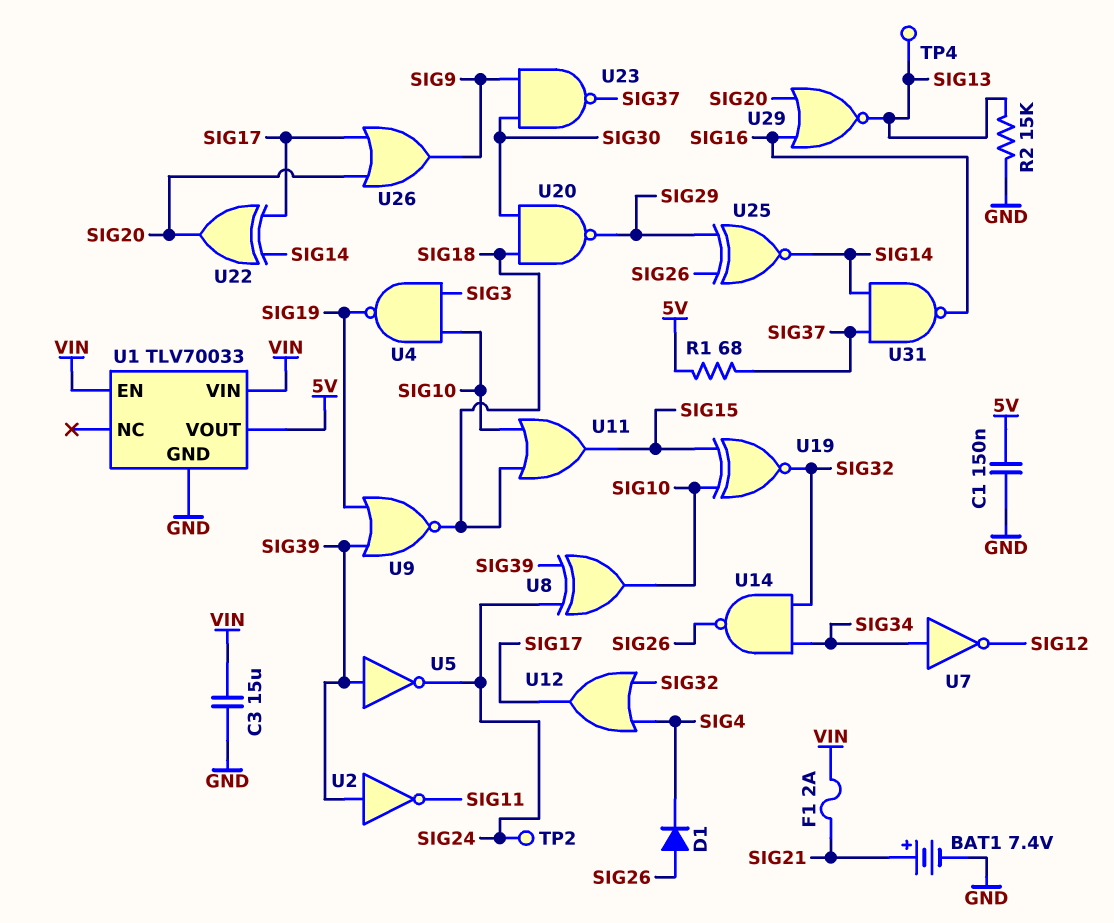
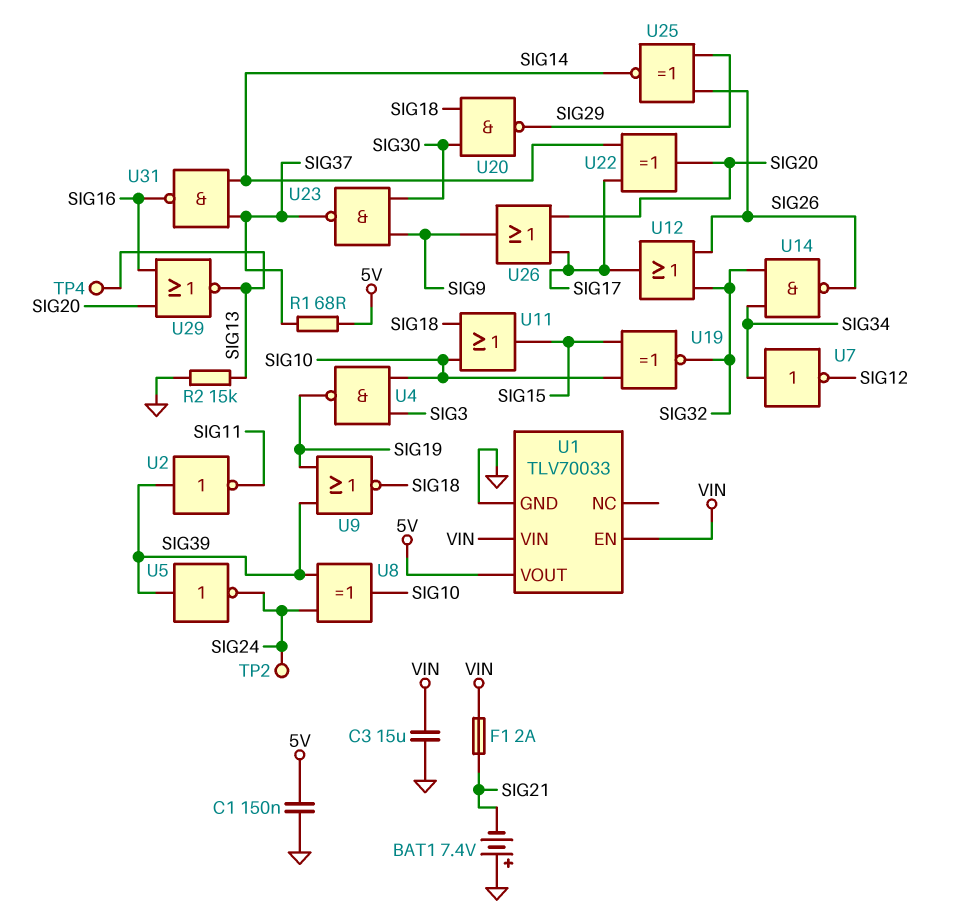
BAT1: 7.4V (plus SIG21, minus GND) -> 7.4V (plus GND, minus SIG21)
D1: diode (A SIG26, K SIG4) -> none
U12: OR (in SIG4, in SIG32, out SIG17) -> OR (in SIG26, in SIG32, out SIG17)

